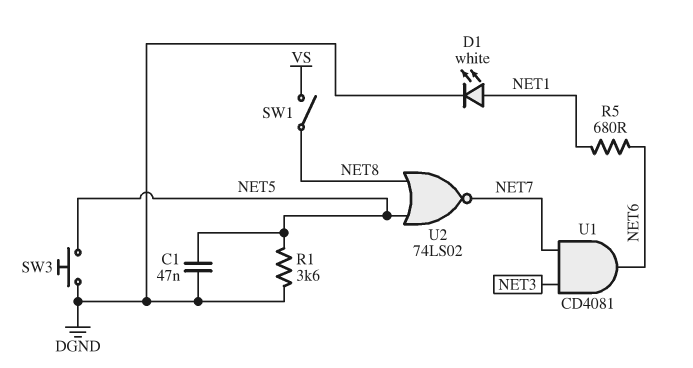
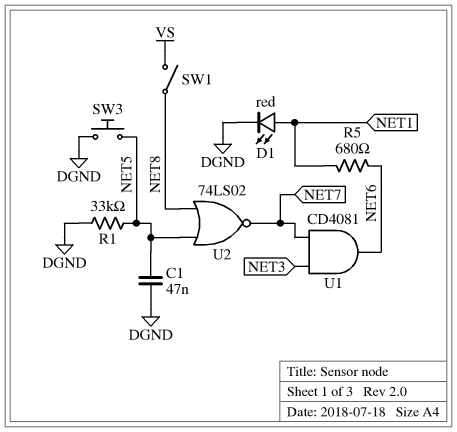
D1: LED white (A NET1, K DGND) -> LED red (A NET1, K DGND)
R1: 3.6k (DGND, NET5) -> 33k (DGND, NET5)

